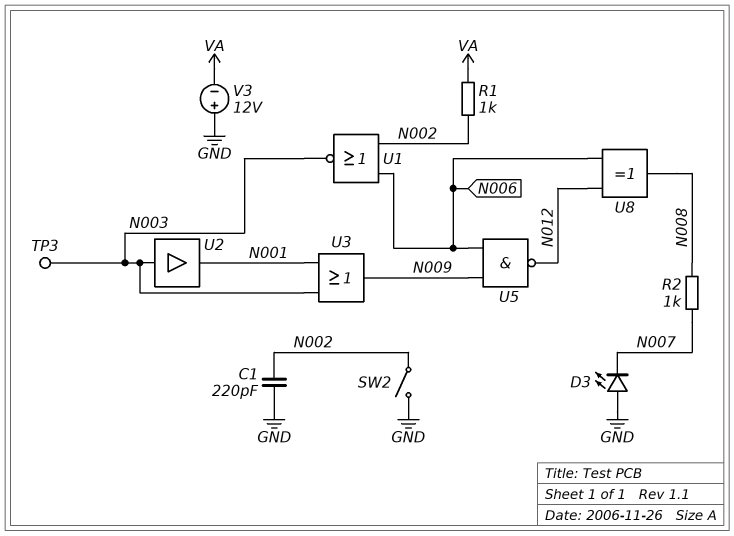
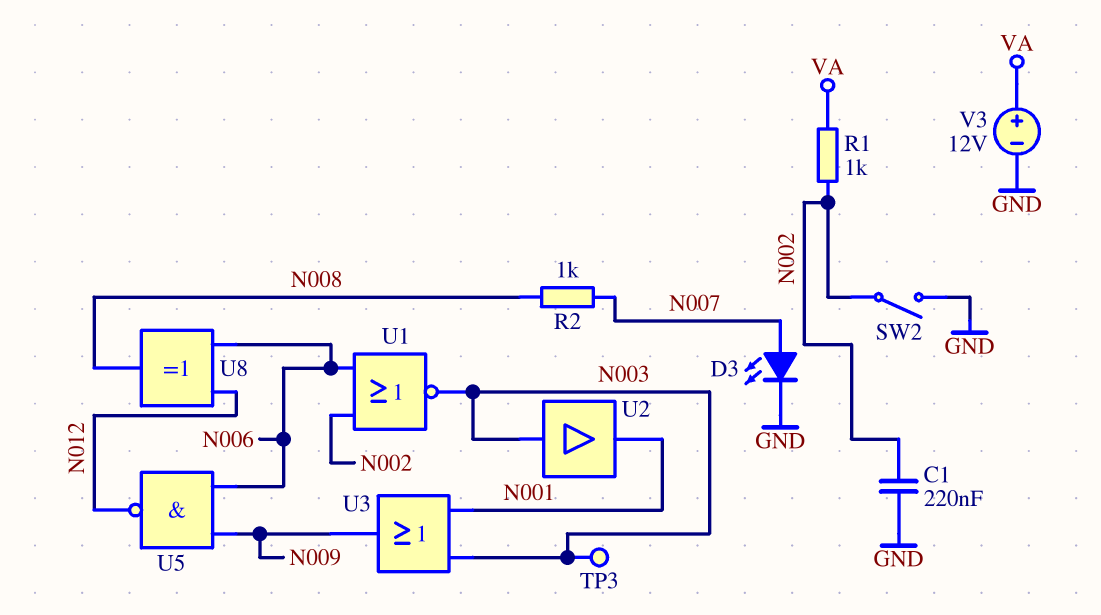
C1: 220pF (GND, N002) -> 220nF (GND, N002)
D3: LED (A GND, K N007) -> LED (A N007, K GND)
V3: 12V (plus GND, minus VA) -> 12V (plus VA, minus GND)

